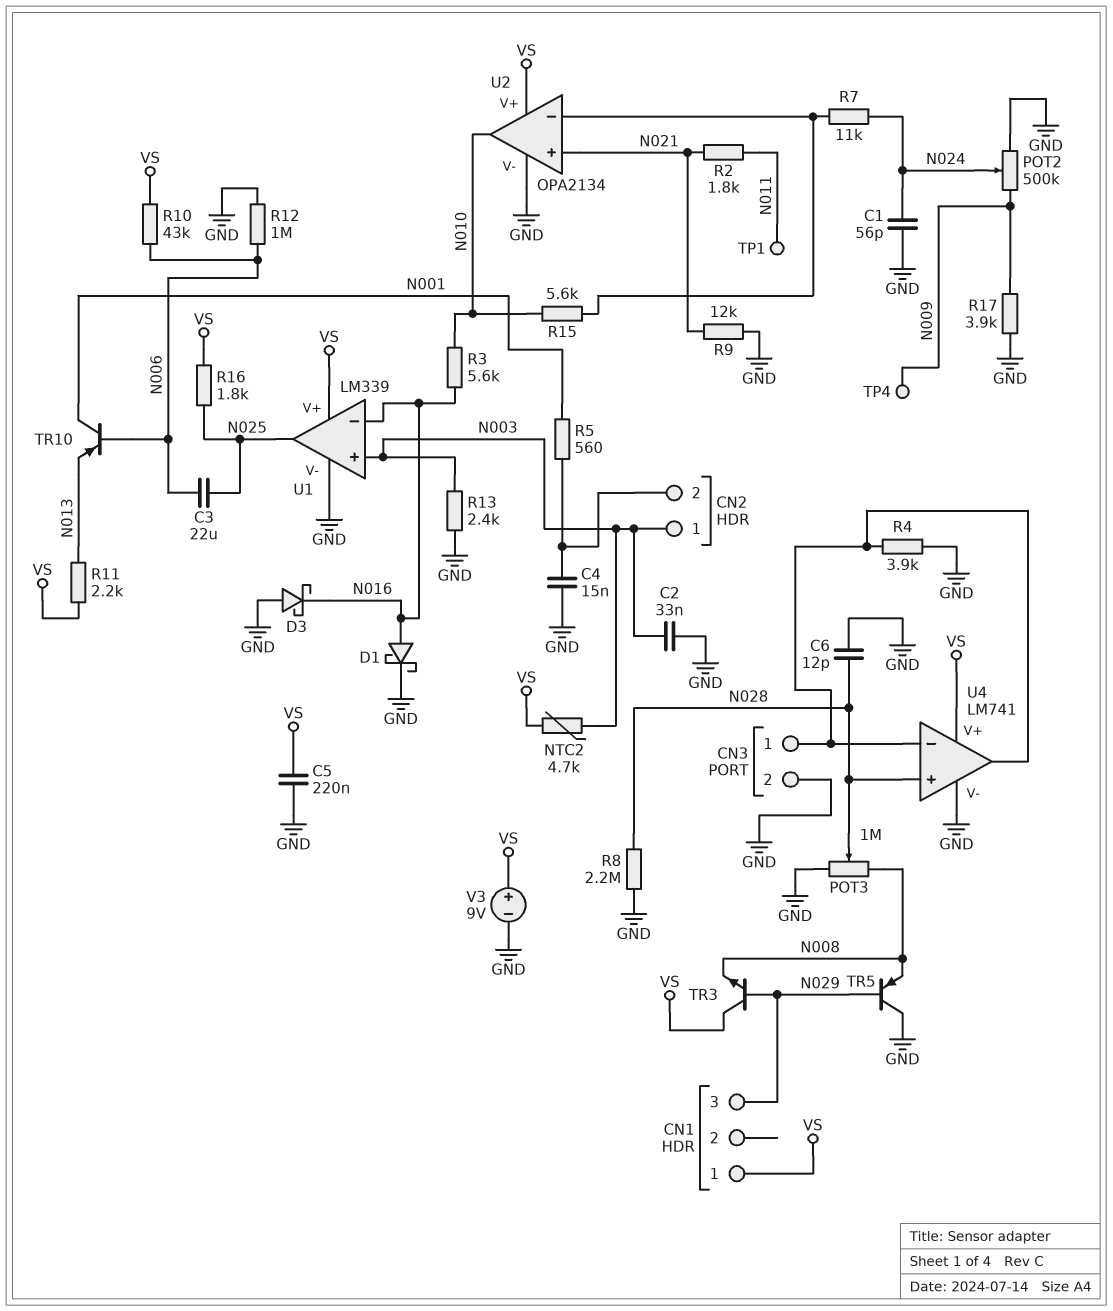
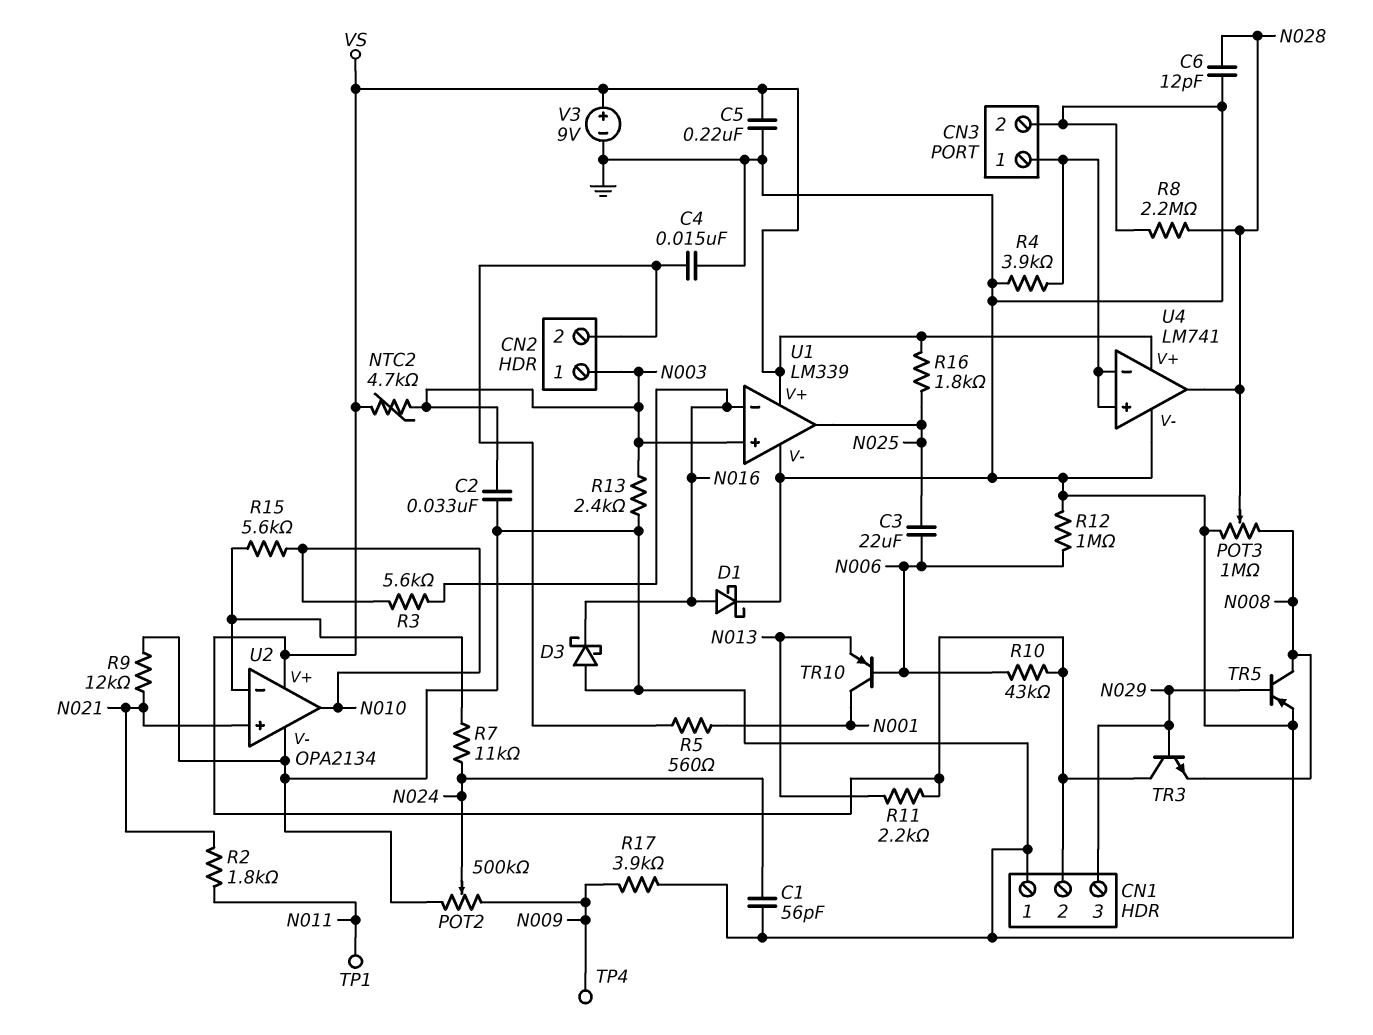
CN1 pin 1: VS -> GND
CN1 pin 2: none -> VS
TR5: PNP (B N029, C GND, E N008) -> PNP (B N029, C N008, E GND)
U4 pin in+: N028 -> CN3/1
U4 pin out: CN3/1 -> N028

